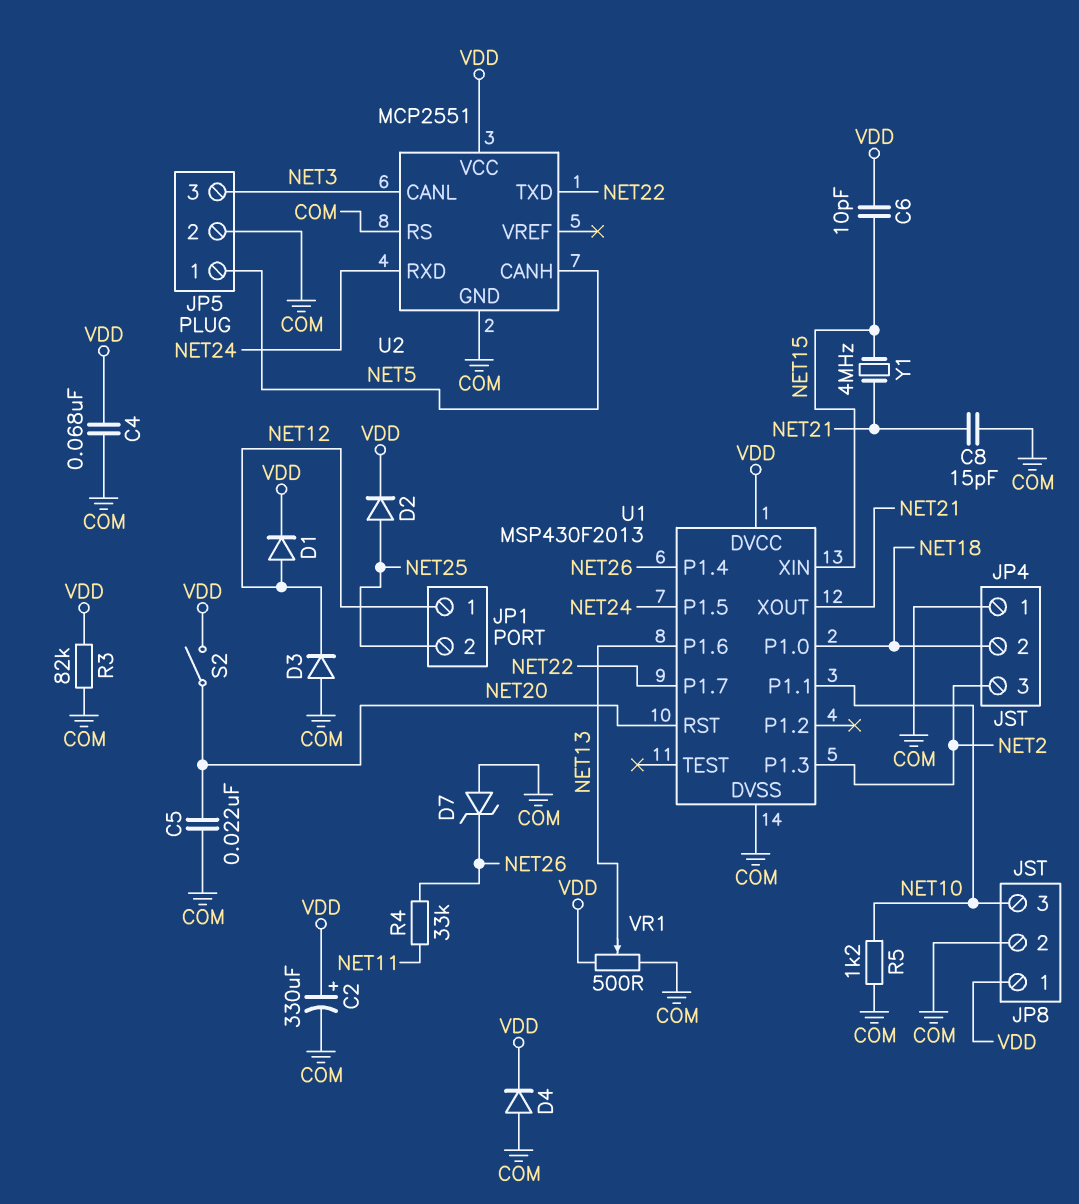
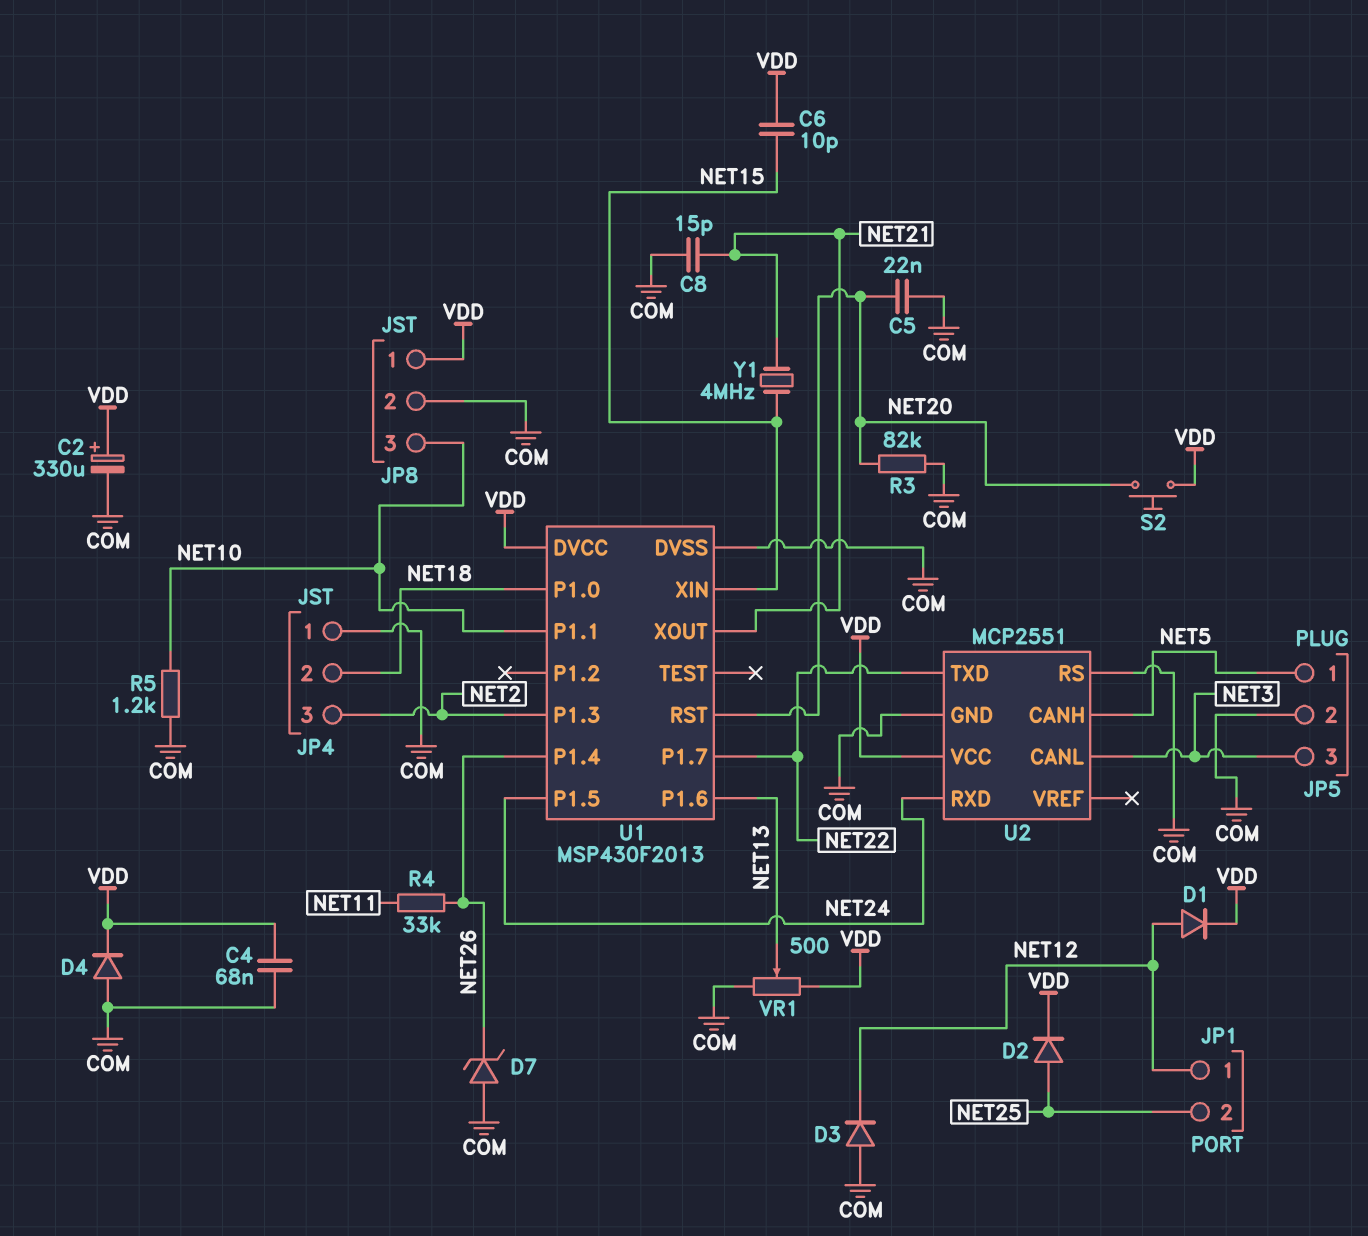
R3: 82k (COM, VDD) -> 82k (COM, NET20)
S2: switch (NET20, VDD) -> button (NET20, VDD)

